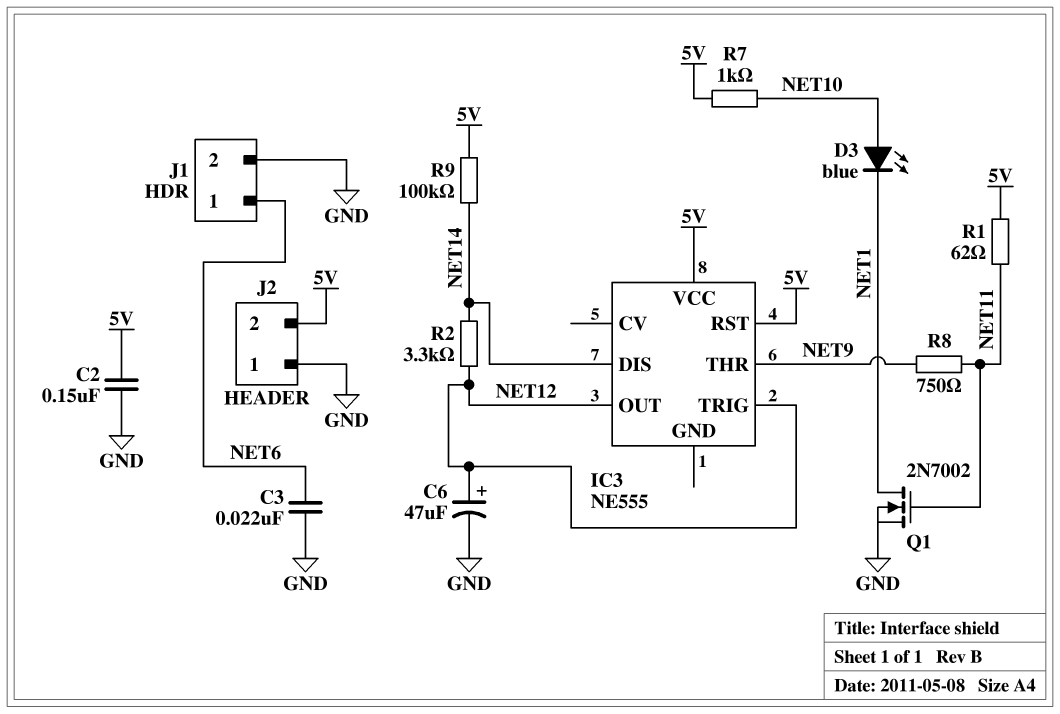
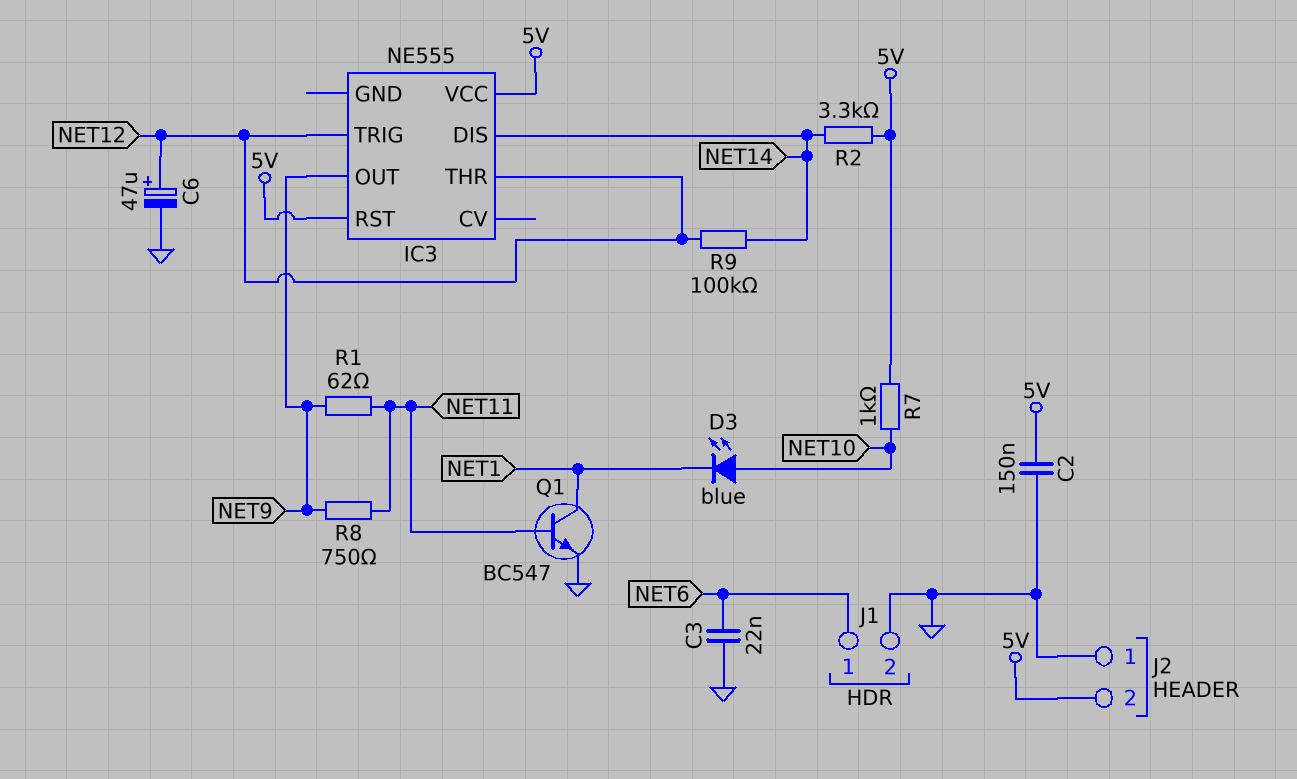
IC3 pin OUT: NET12 -> NET9
IC3 pin THR: NET9 -> NET12
Q1: NMOS 2N7002 (G NET11, D NET1, S GND) -> NPN BC547 (B NET11, C NET1, E GND)
R1: 62 (5V, NET11) -> 62 (NET9, NET11)
R2: 3.3k (NET12, NET14) -> 3.3k (5V, NET14)
R9: 100k (5V, NET14) -> 100k (NET12, NET14)

